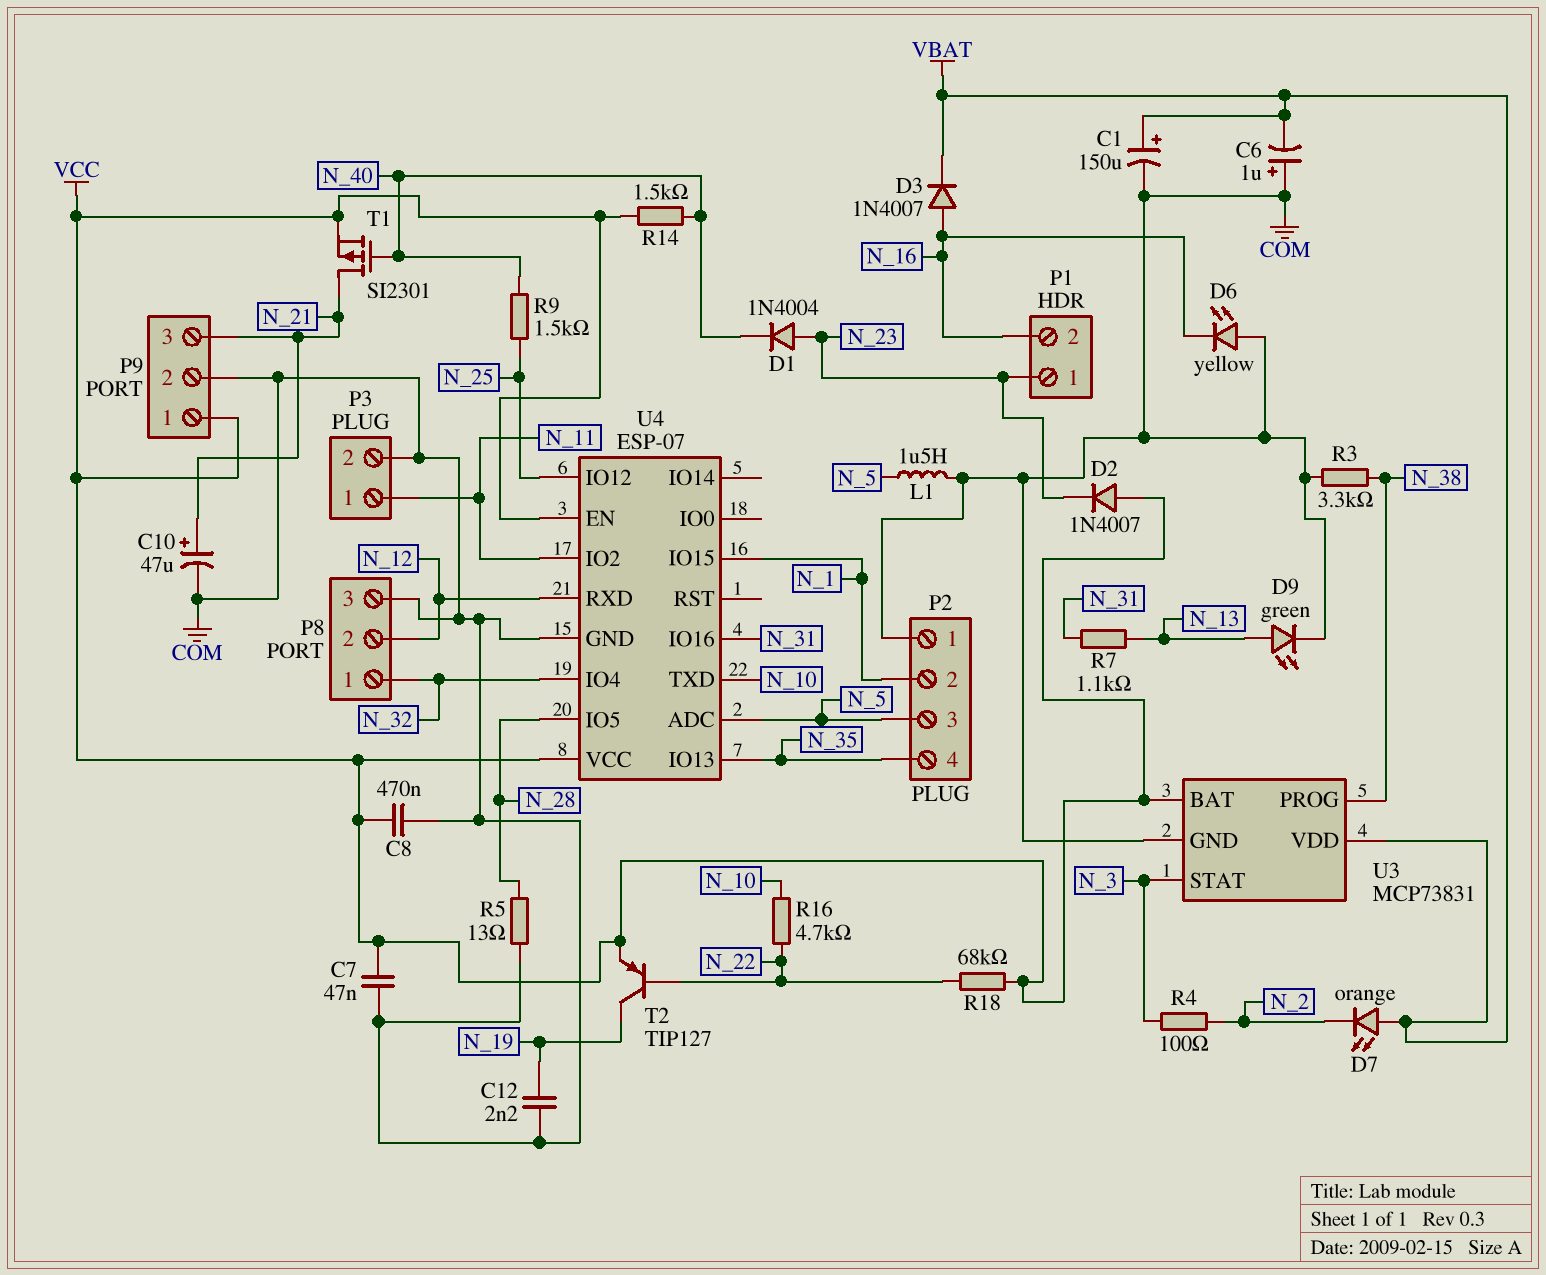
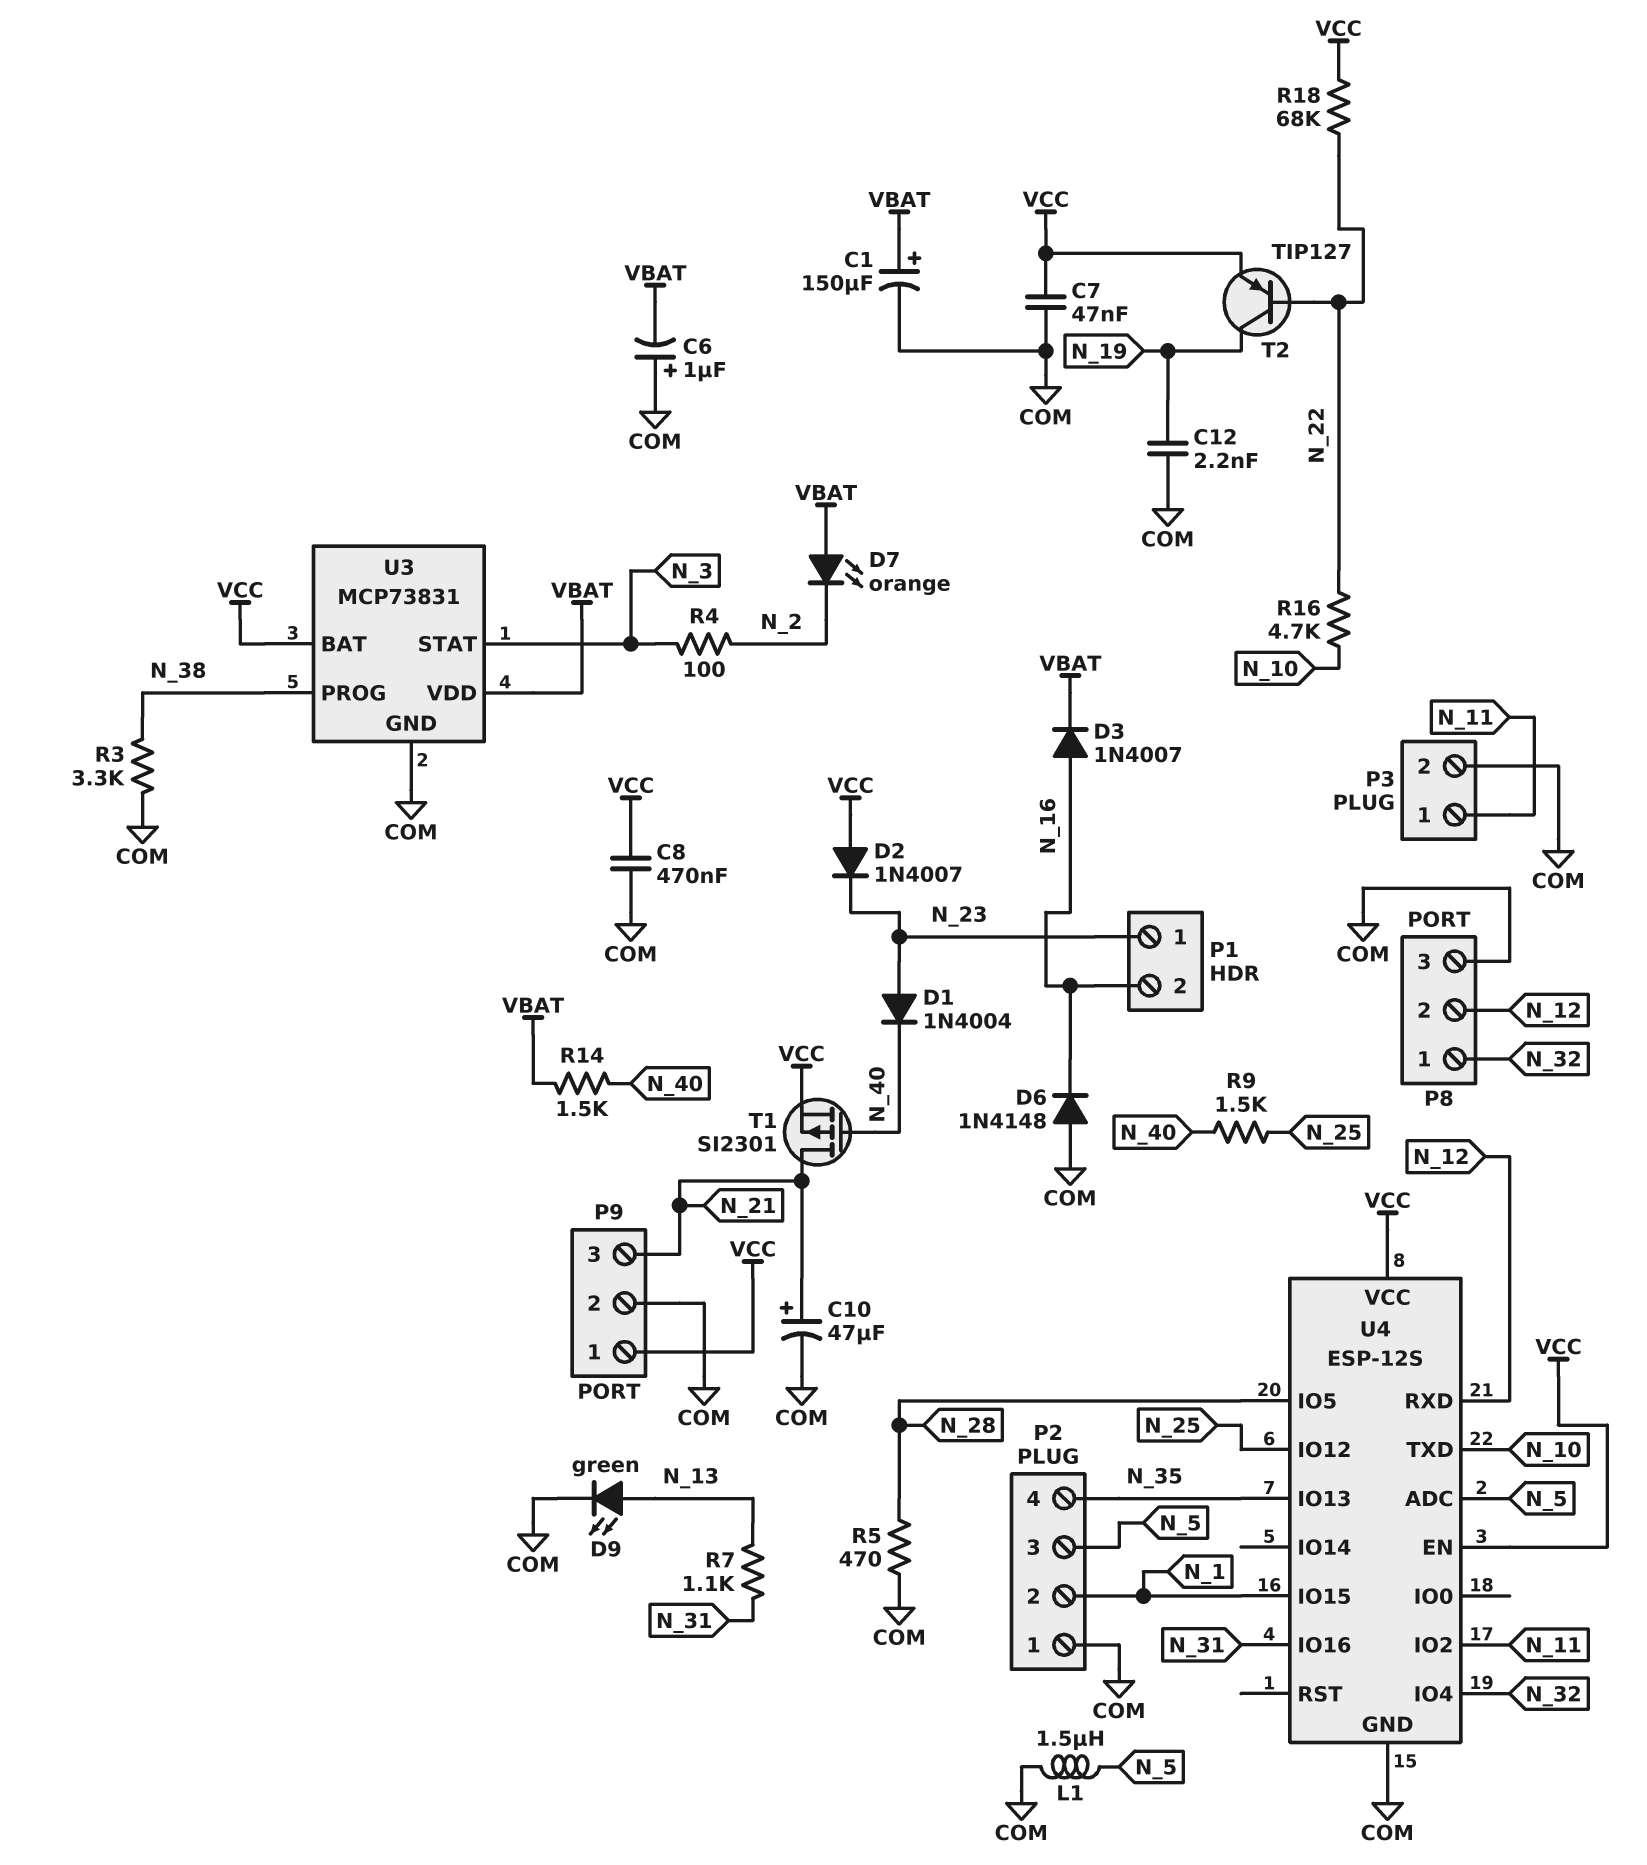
D6: LED yellow (A COM, K N_16) -> diode 1N4148 (A COM, K N_16)
R5: 13 (COM, N_28) -> 470 (COM, N_28)
R14: 1.5k (N_40, VCC) -> 1.5k (N_40, VBAT)
U4: ESP-07 -> ESP-12S

